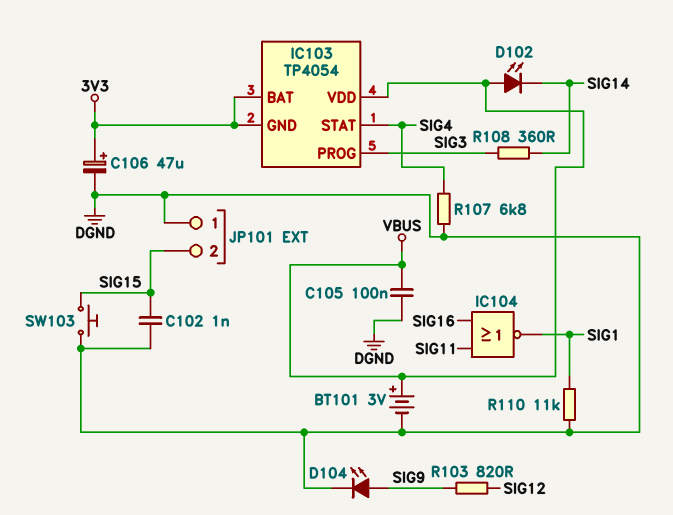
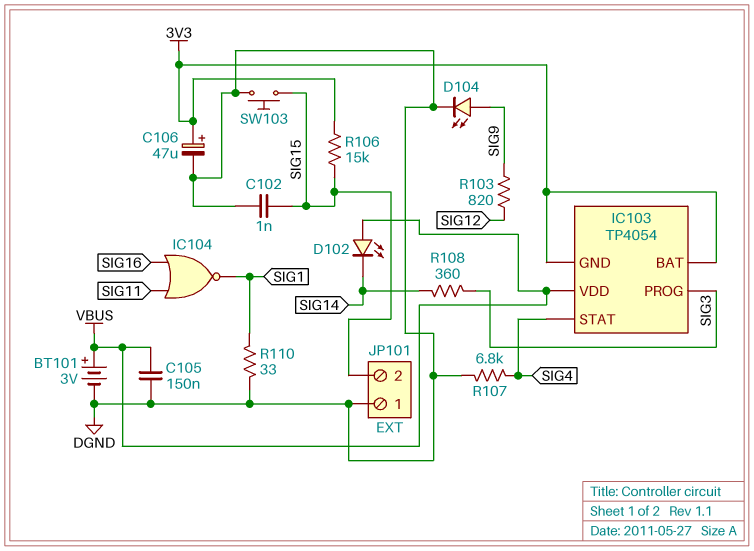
C105: 100nF (DGND, VBUS) -> 150nF (DGND, VBUS)
R106: none -> 15k (3V3, SIG15)
R110: 11k (DGND, SIG1) -> 33 (DGND, SIG1)

